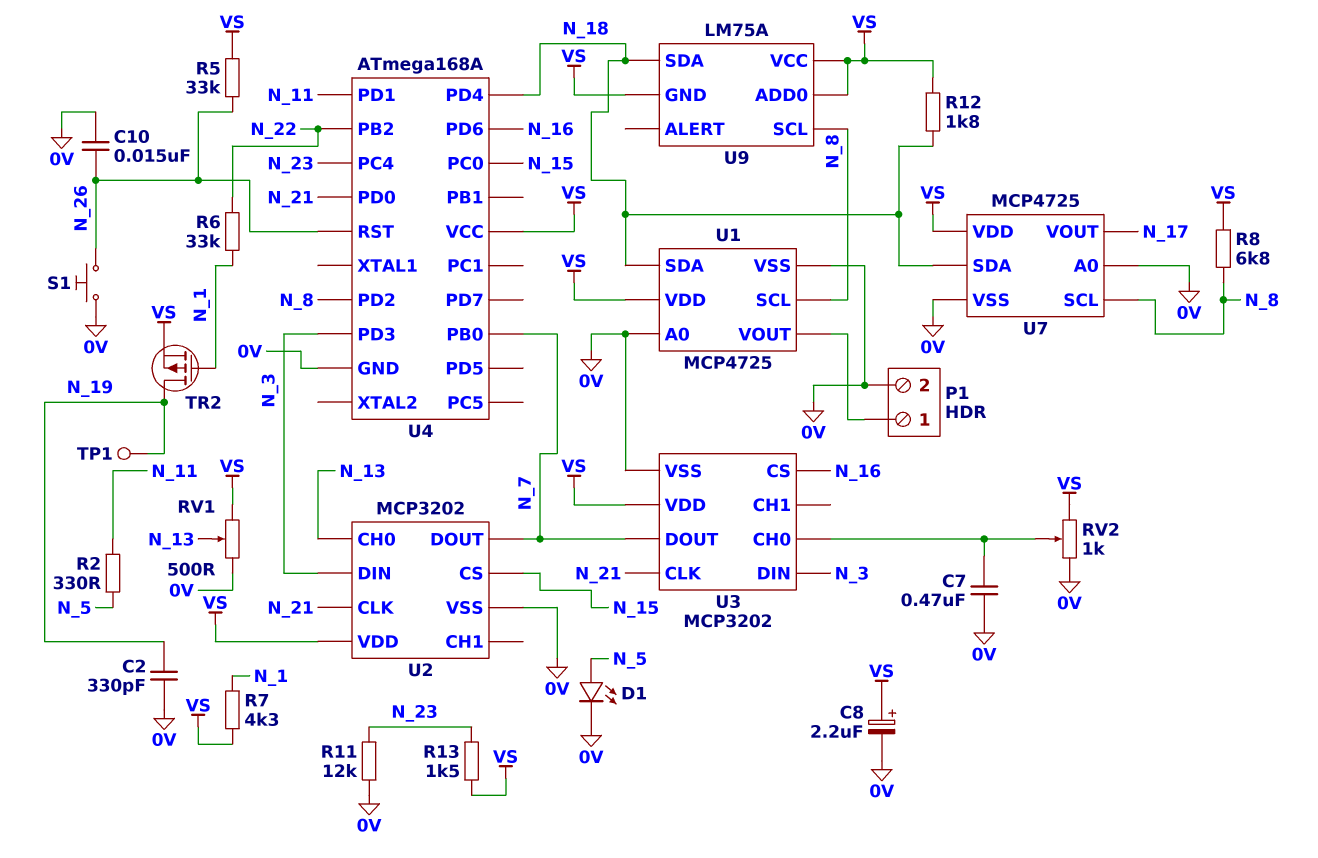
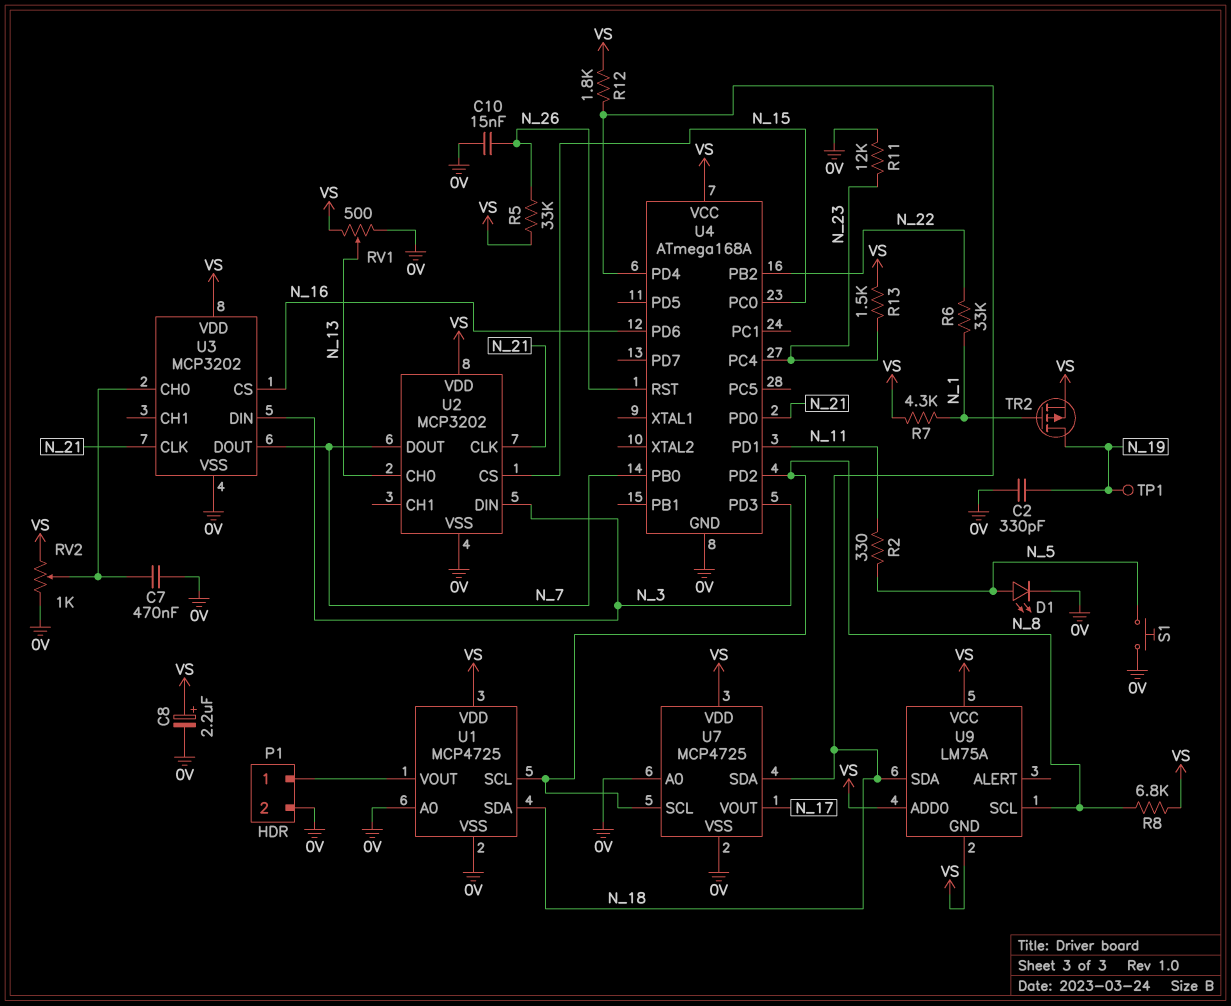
S1: button (0V, N_26) -> button (0V, N_5)

